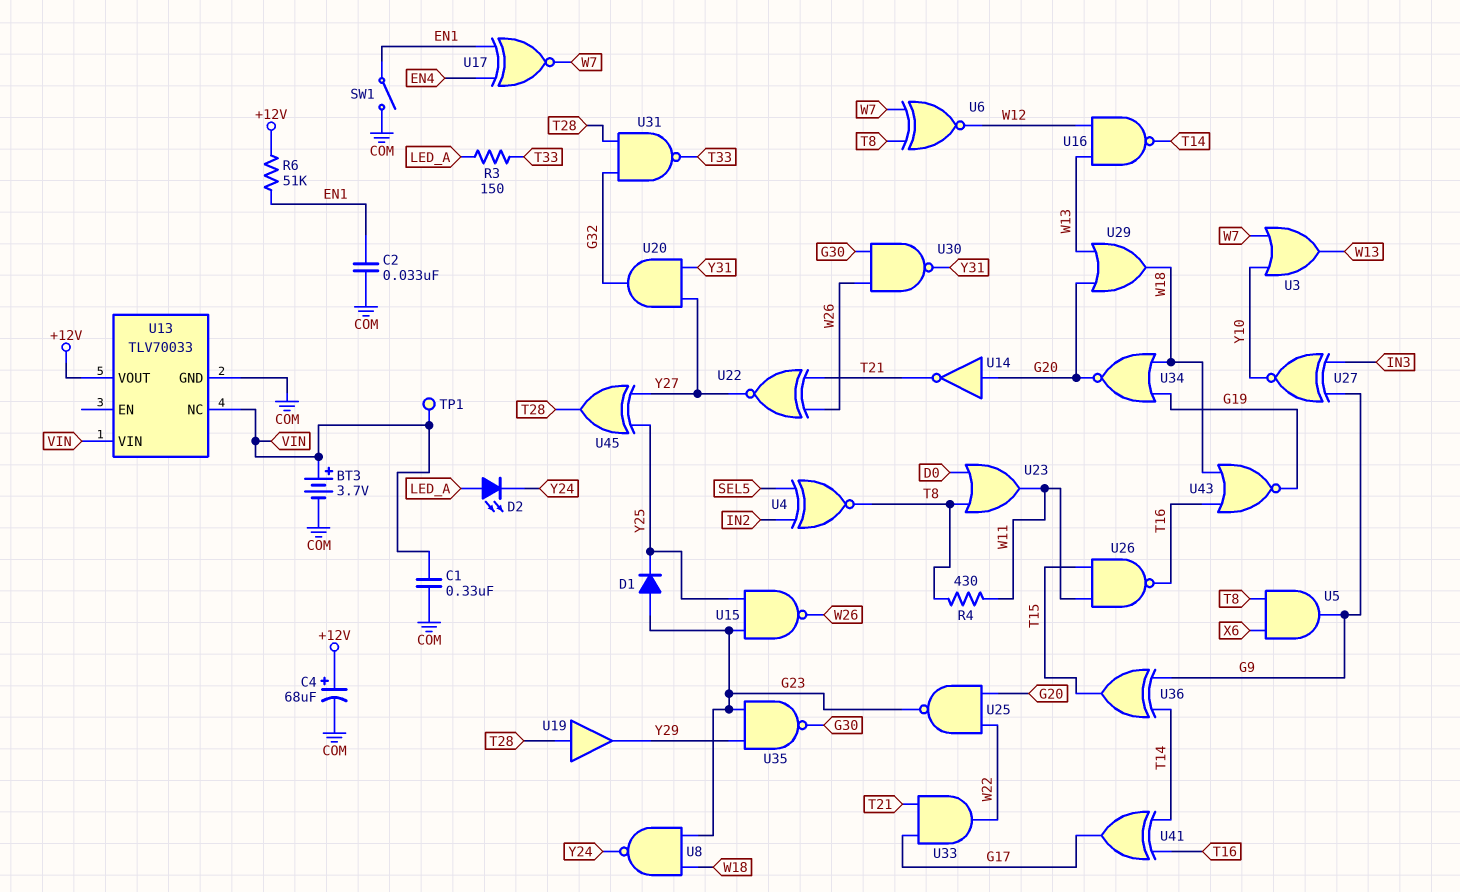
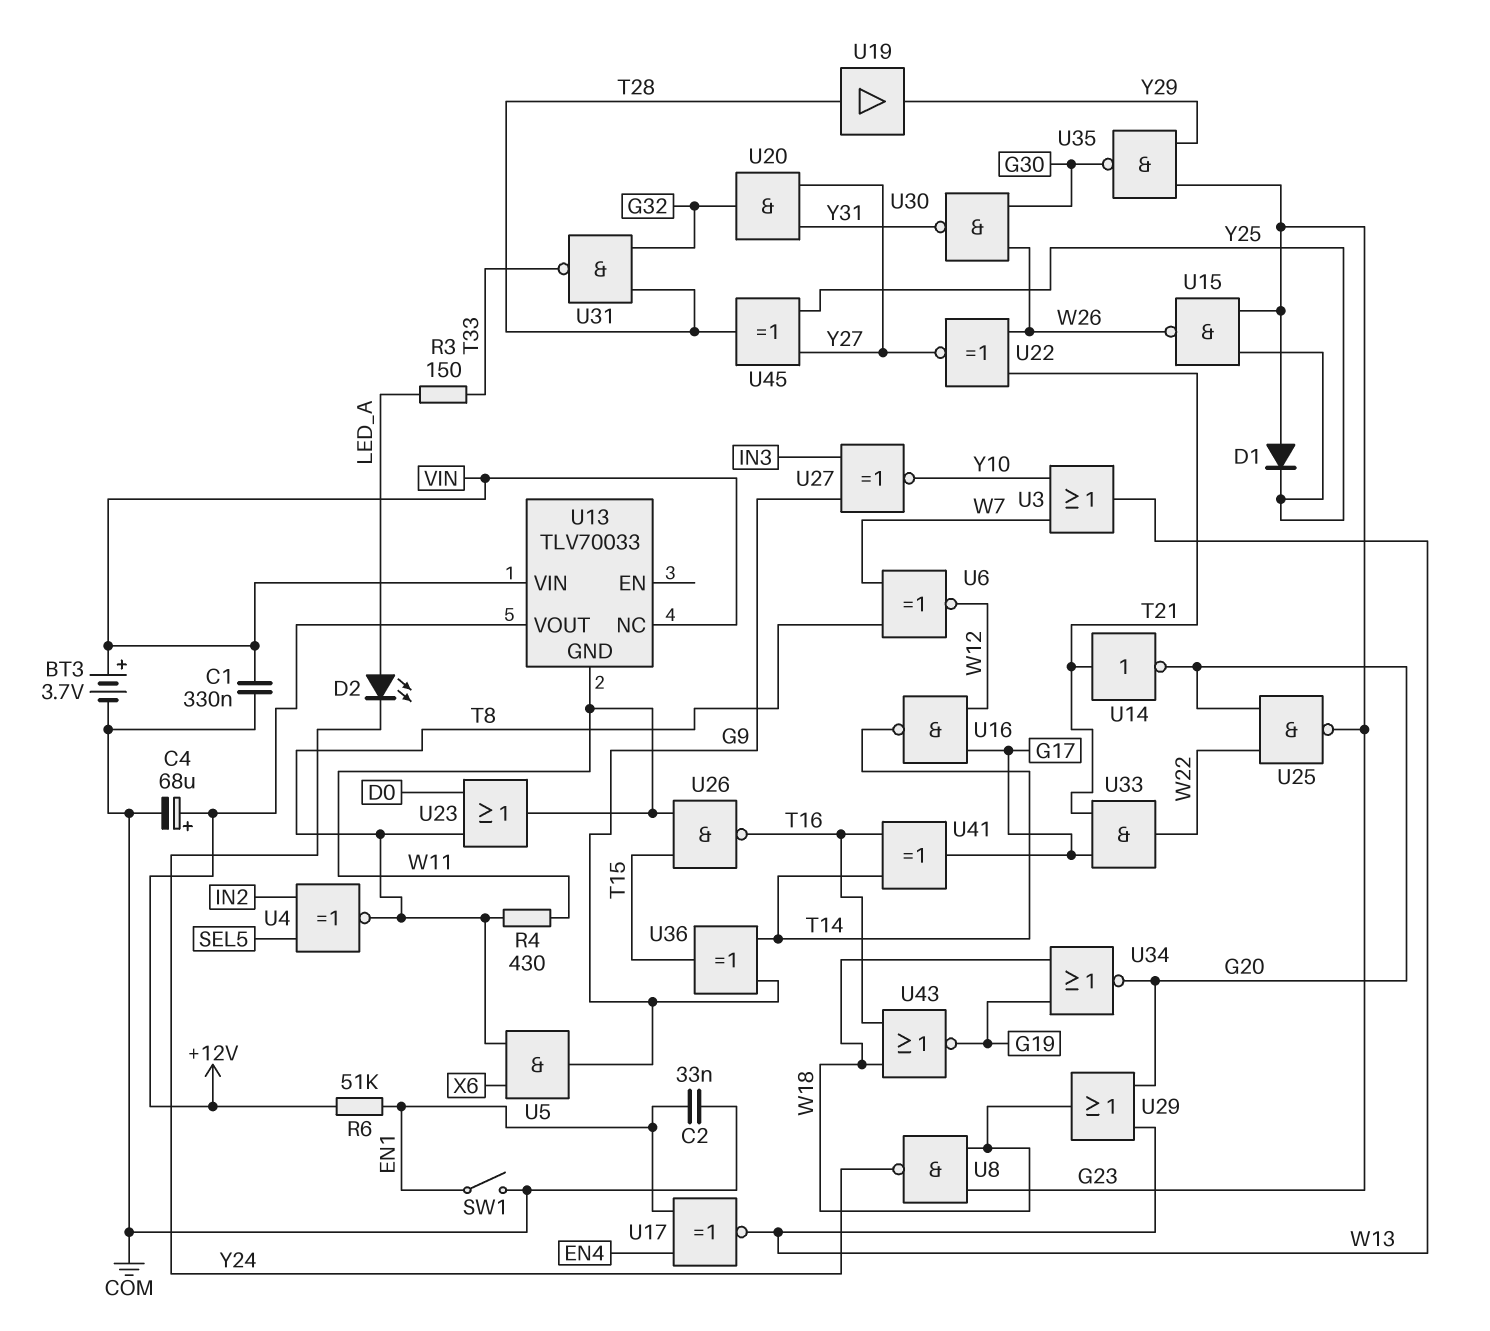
TP1: test point (VIN) -> none
U13 pin GND: COM -> W11
U14: NOT (in G20, out T21) -> NOT (in T21, out G20)
U16: NAND (in W12, in W13, out T14) -> NAND (in G17, in W12, out T14)
U17: XNOR (in EN1, in EN4, out W7) -> XNOR (in EN1, in EN4, out W13)

